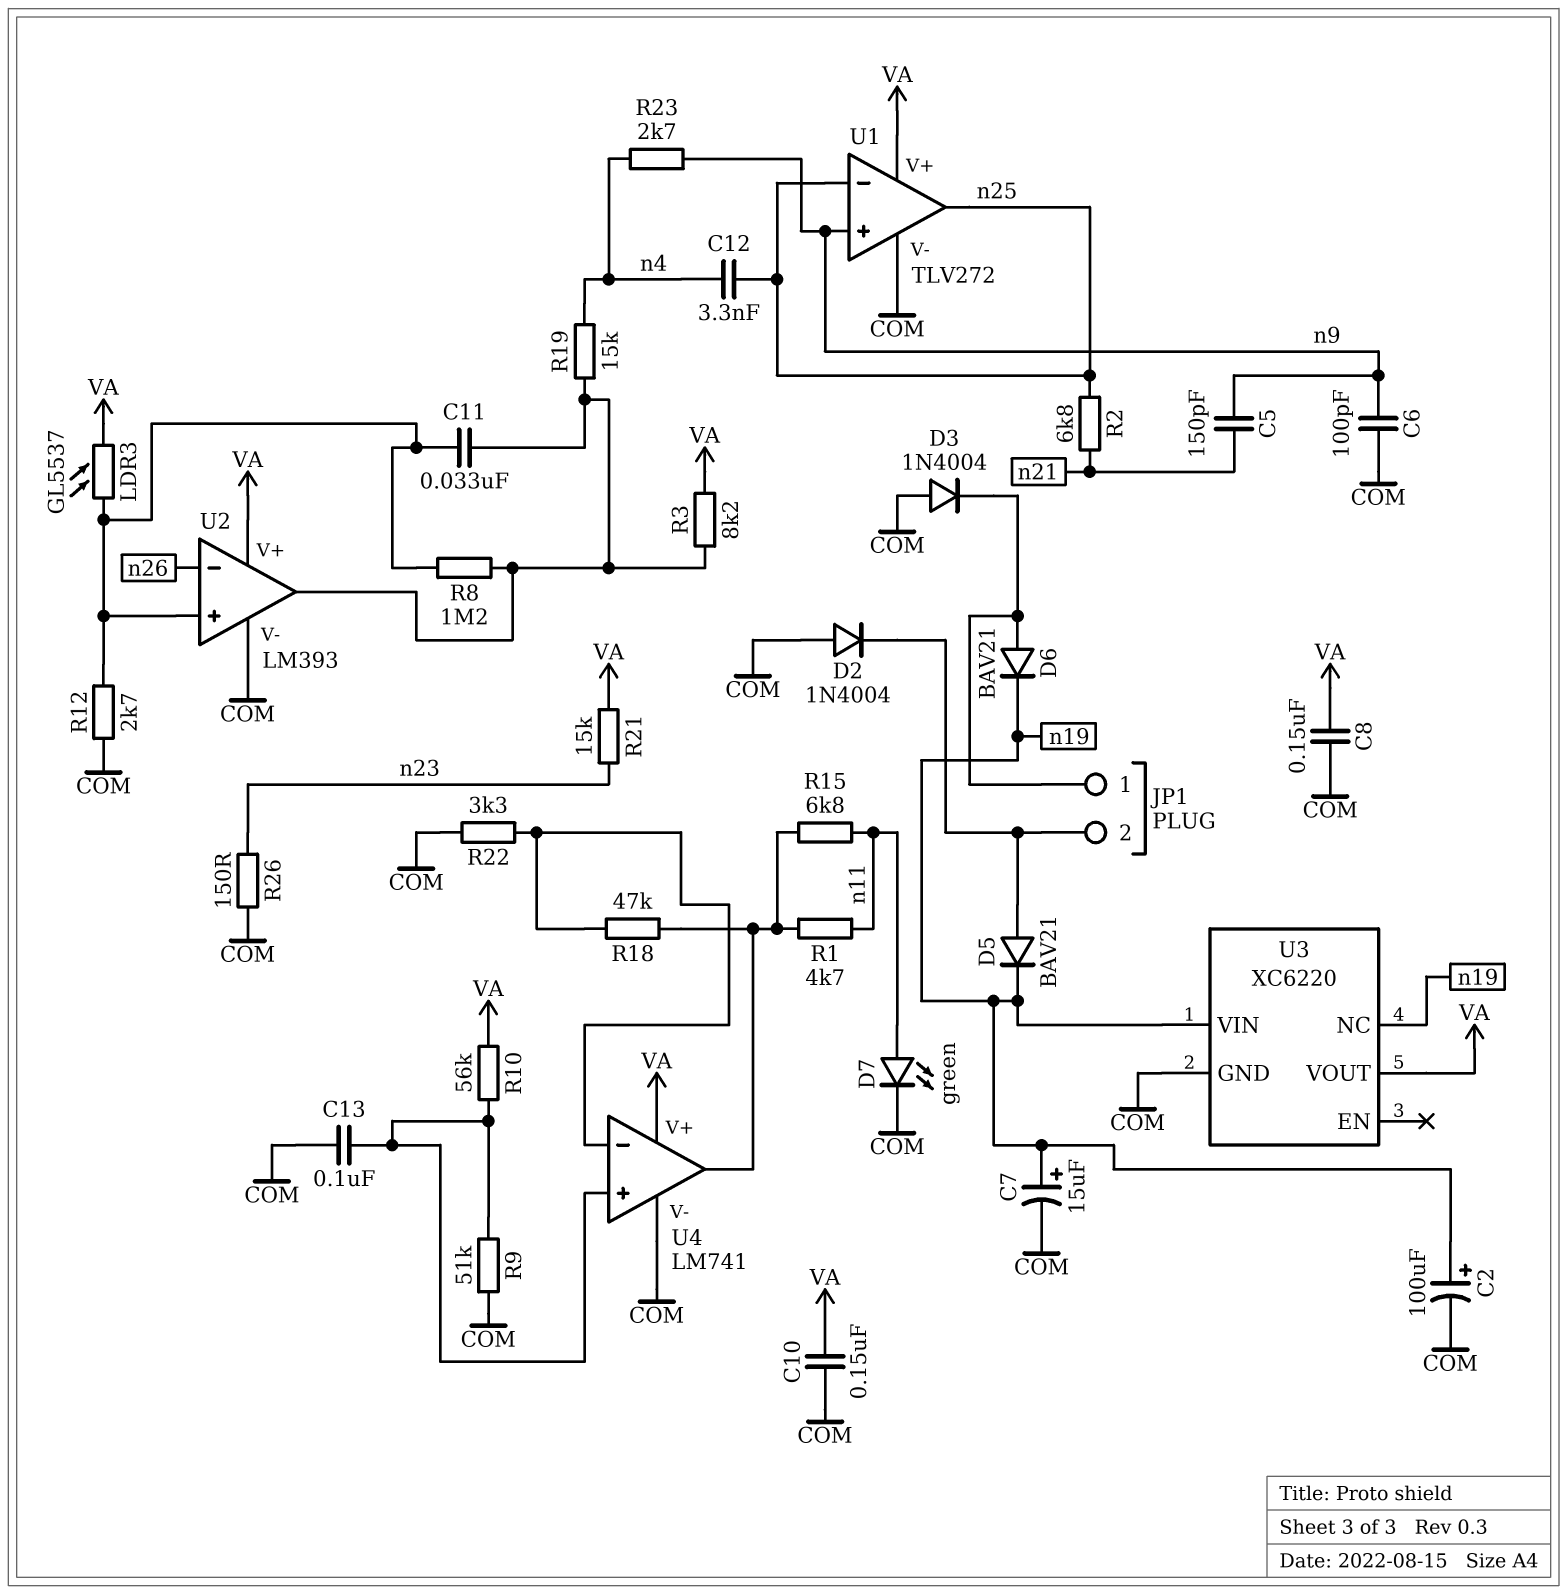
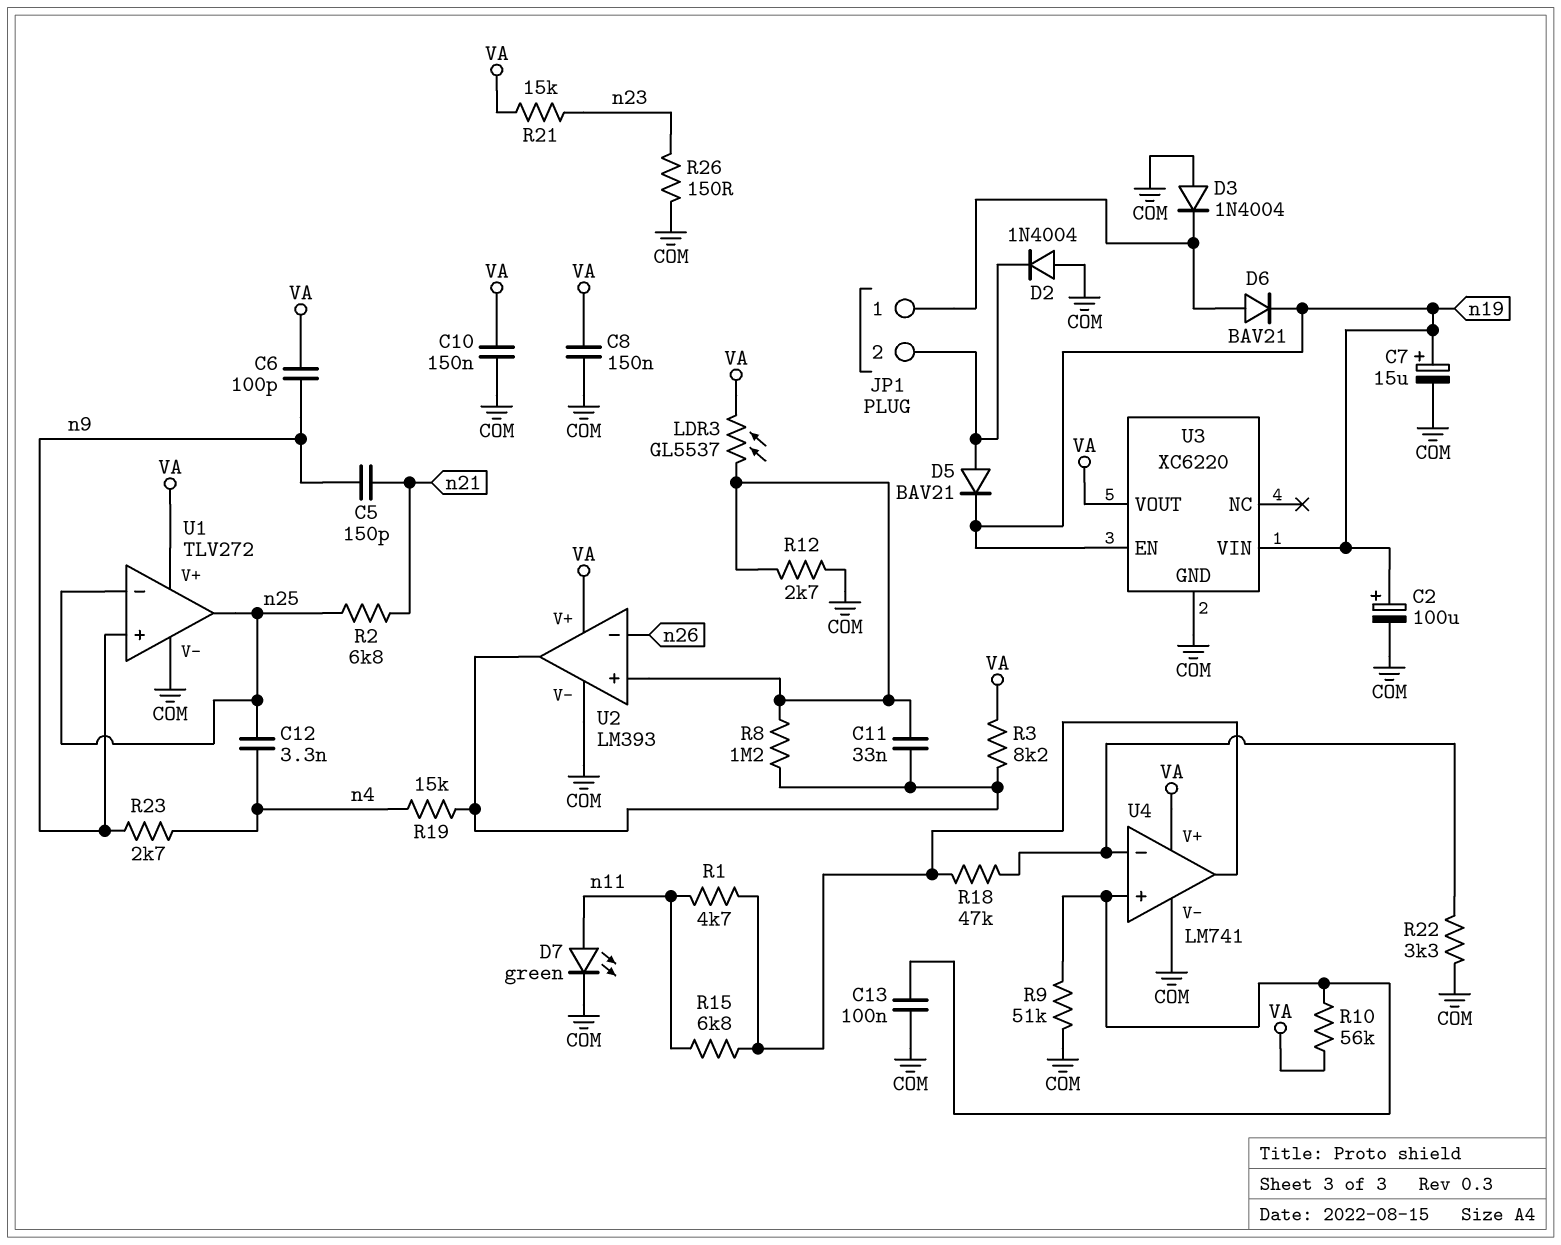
C6: 100pF (COM, n9) -> 100pF (VA, n9)
U3 pin EN: none -> n19
U3 pin NC: n19 -> none

